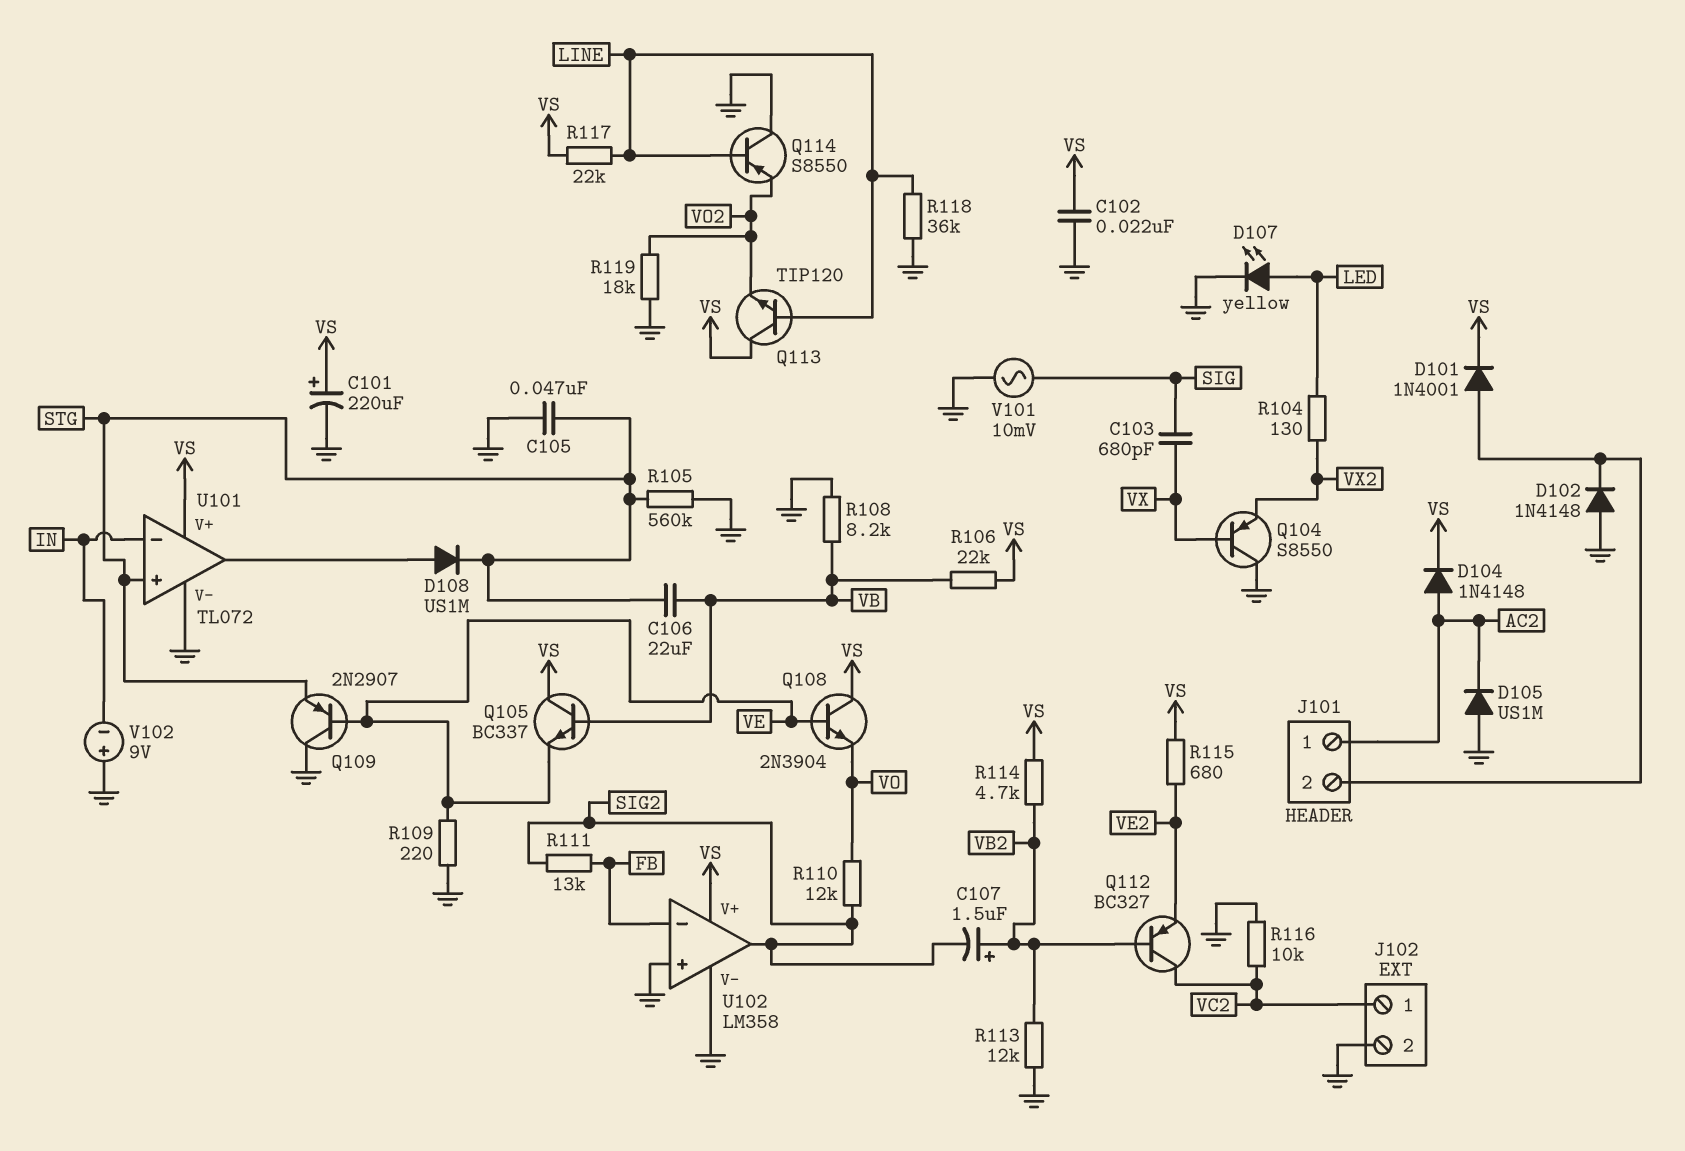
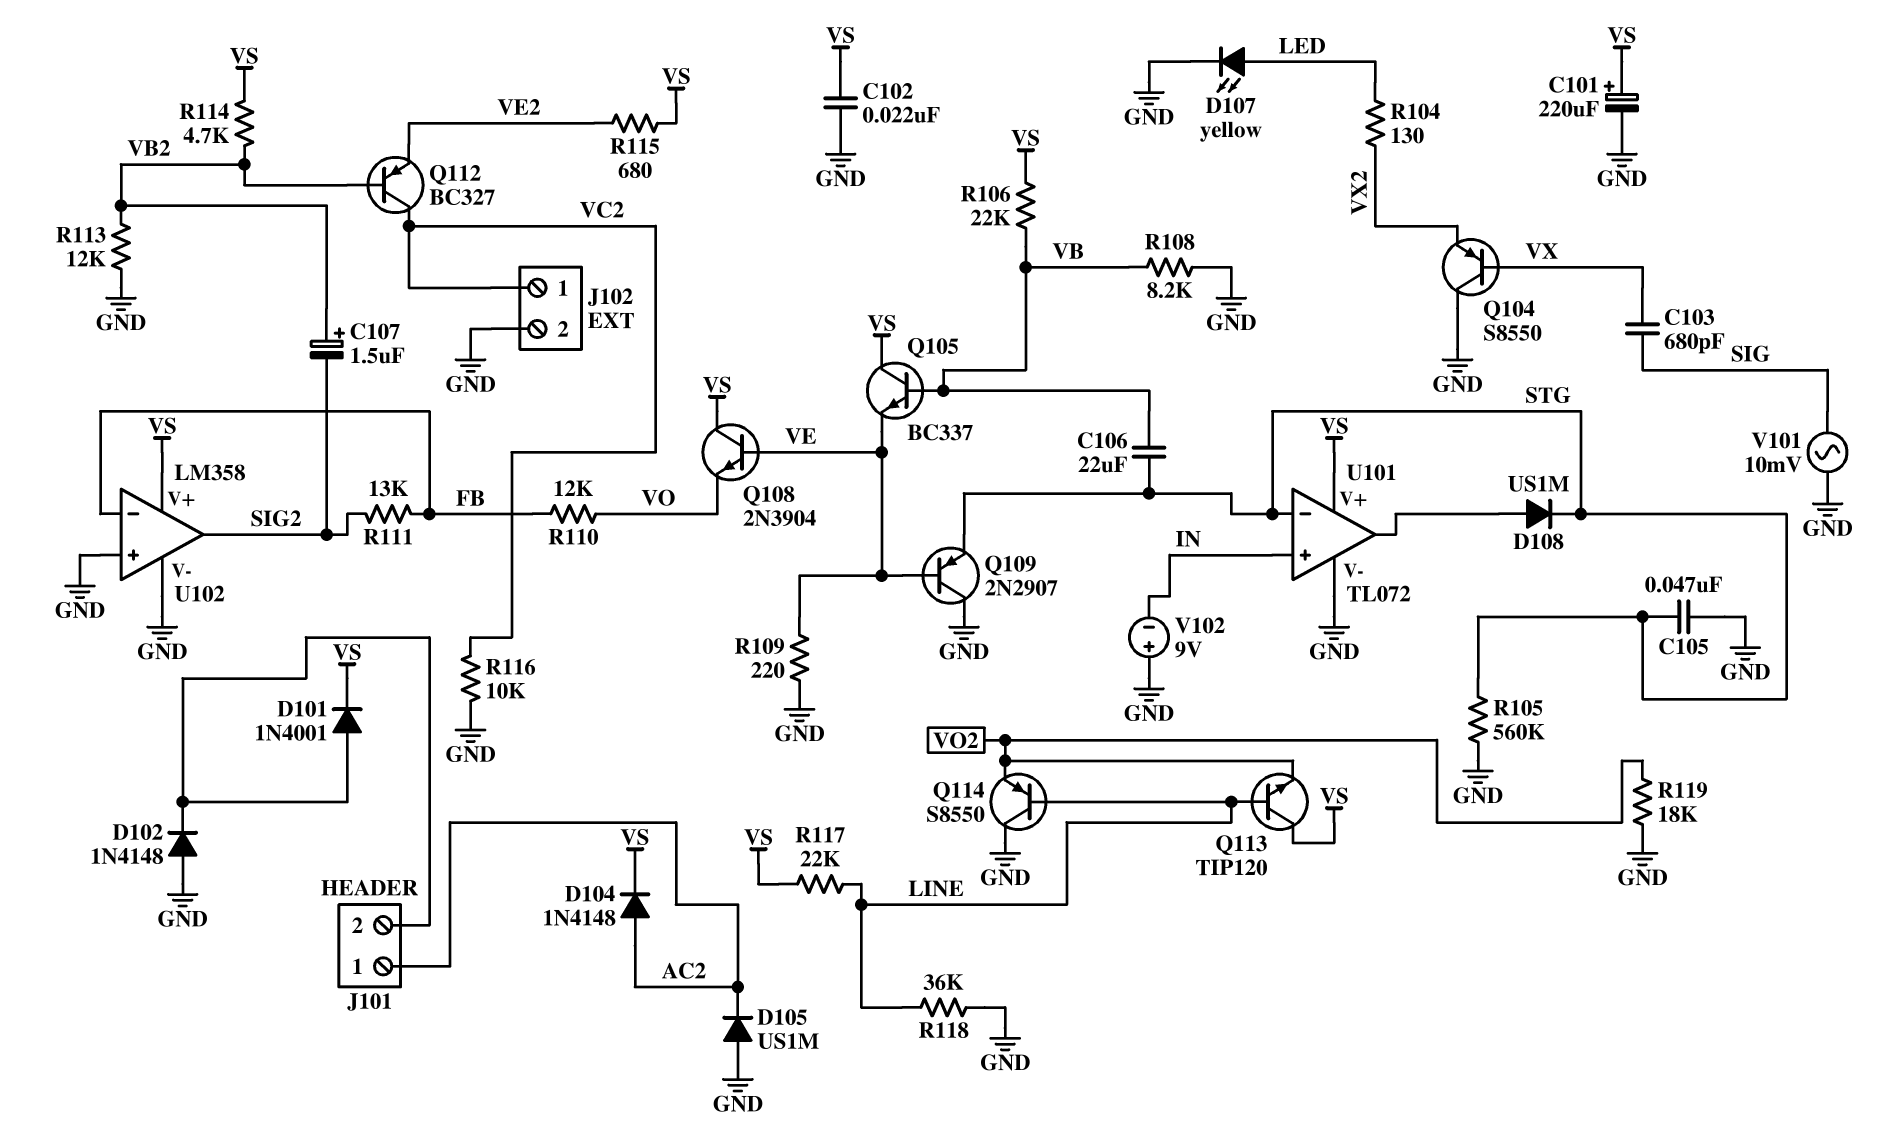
R110: 12k (SIG2, VO) -> 12k (FB, VO)
U101 pin in+: STG -> IN
U101 pin in-: IN -> STG

